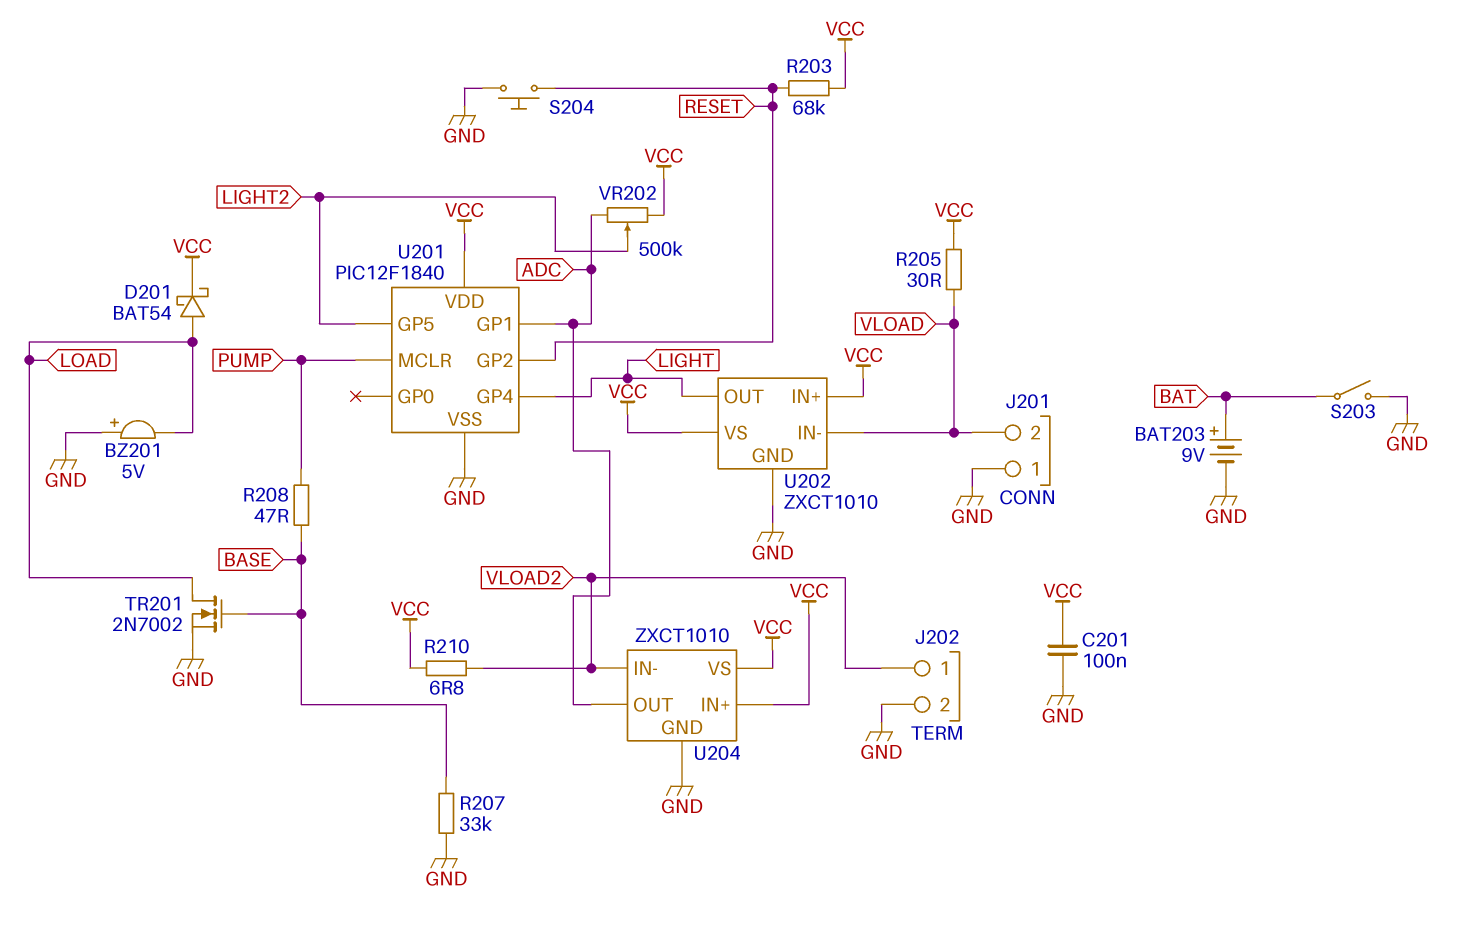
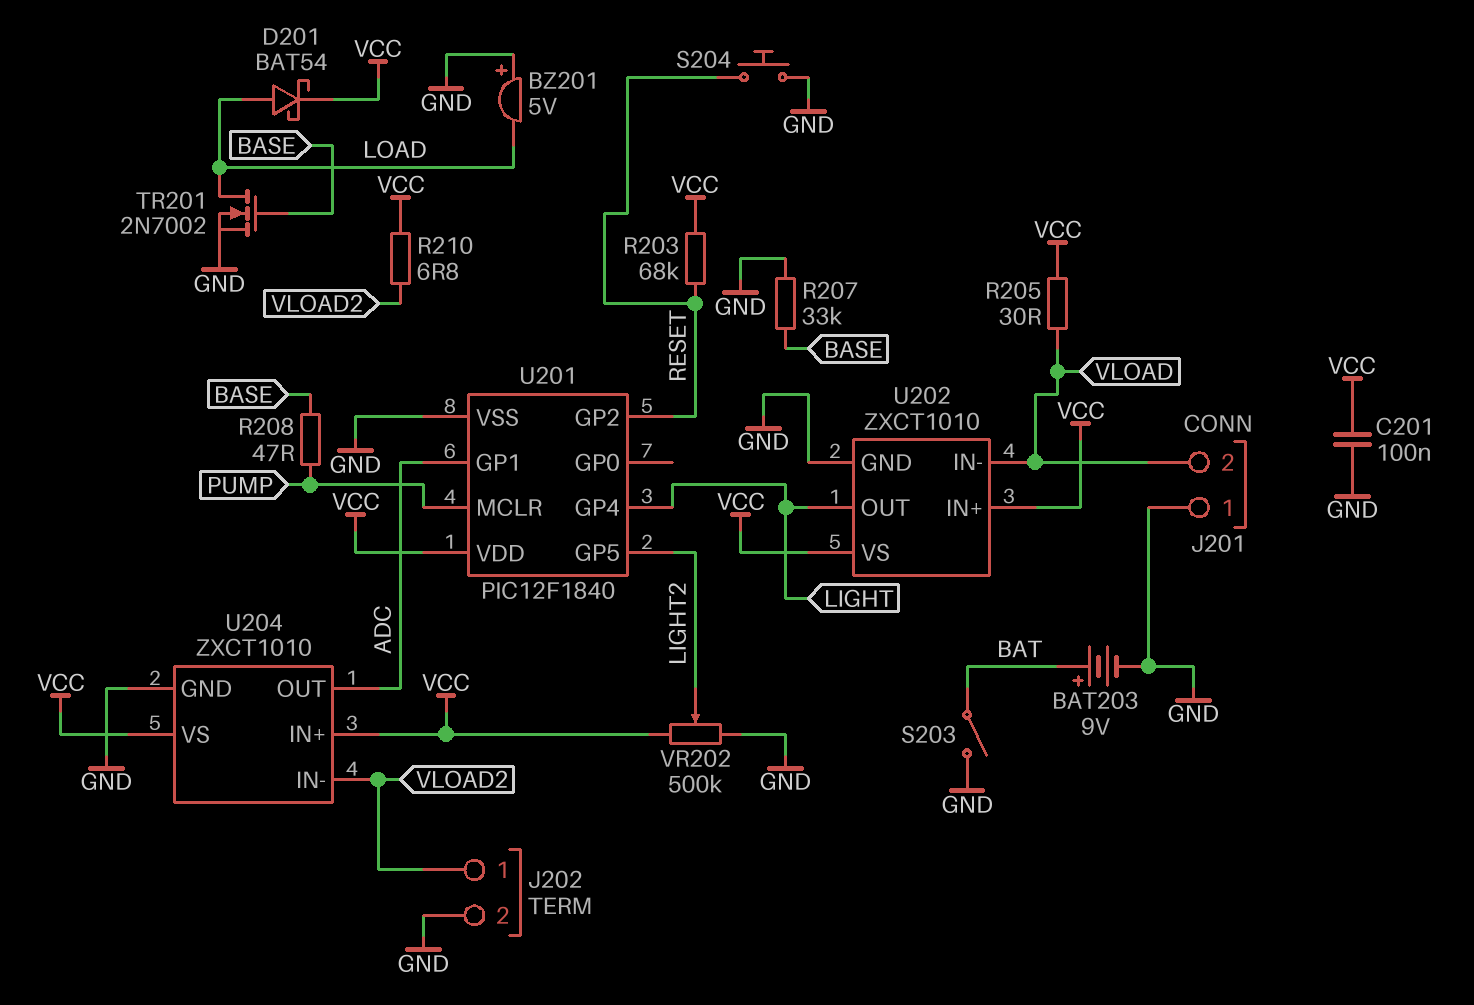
VR202: 500k (ADC, VCC, wiper LIGHT2) -> 500k (GND, VCC, wiper LIGHT2)

